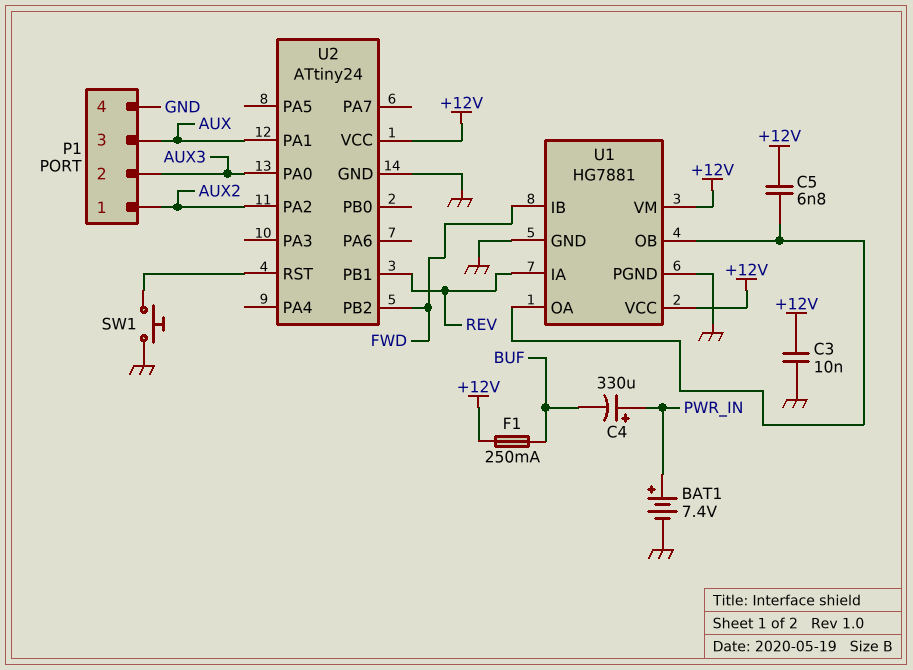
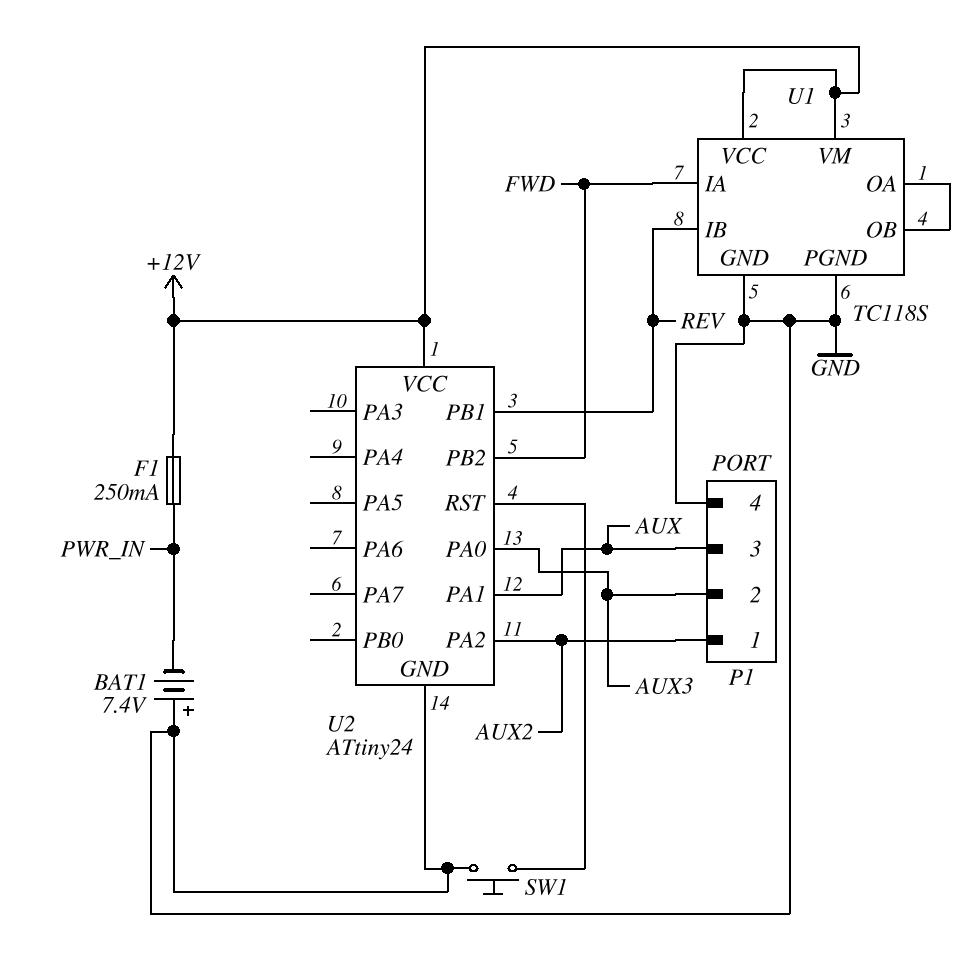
BAT1: 7.4V (plus PWR_IN, minus GND) -> 7.4V (plus GND, minus PWR_IN)
C3: 10nF (+12V, GND) -> none
C4: 330uF (plus PWR_IN, minus BUF) -> none
C5: 6.8nF (+12V, U1/OA) -> none
F1: 250mA (+12V, BUF) -> 250mA (+12V, PWR_IN)
U1: HG7881 -> TC118S
U1 pin IA: REV -> FWD
U1 pin IB: FWD -> REV

